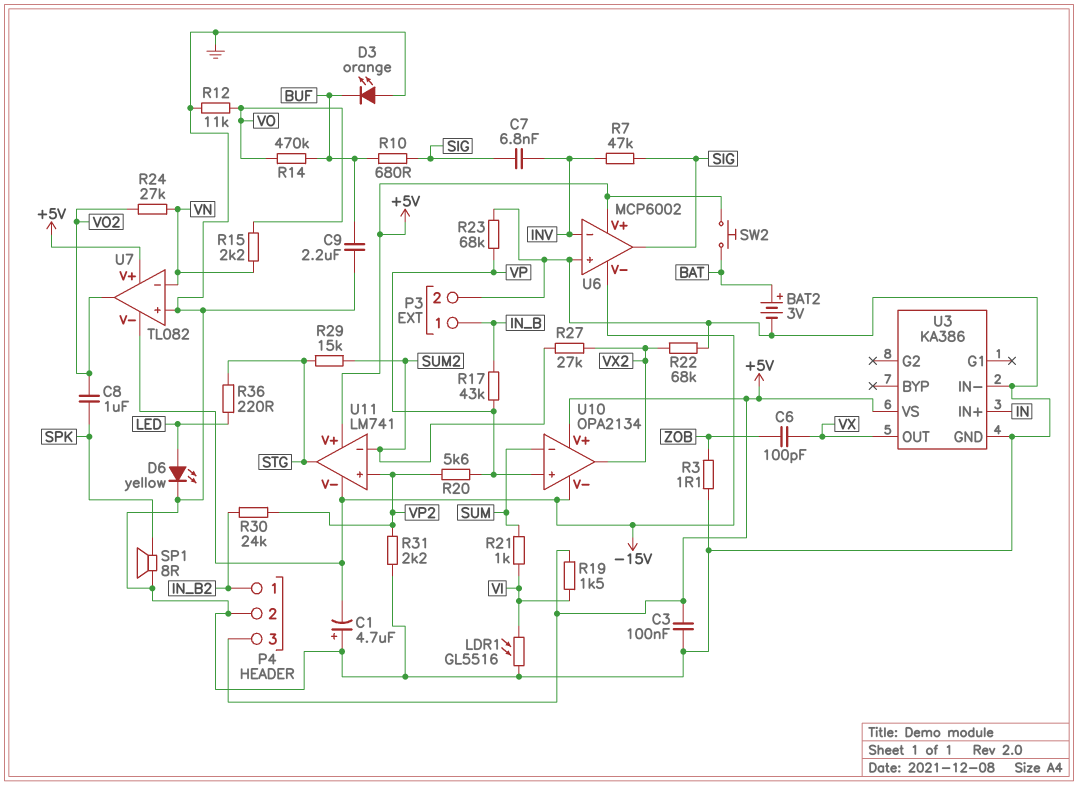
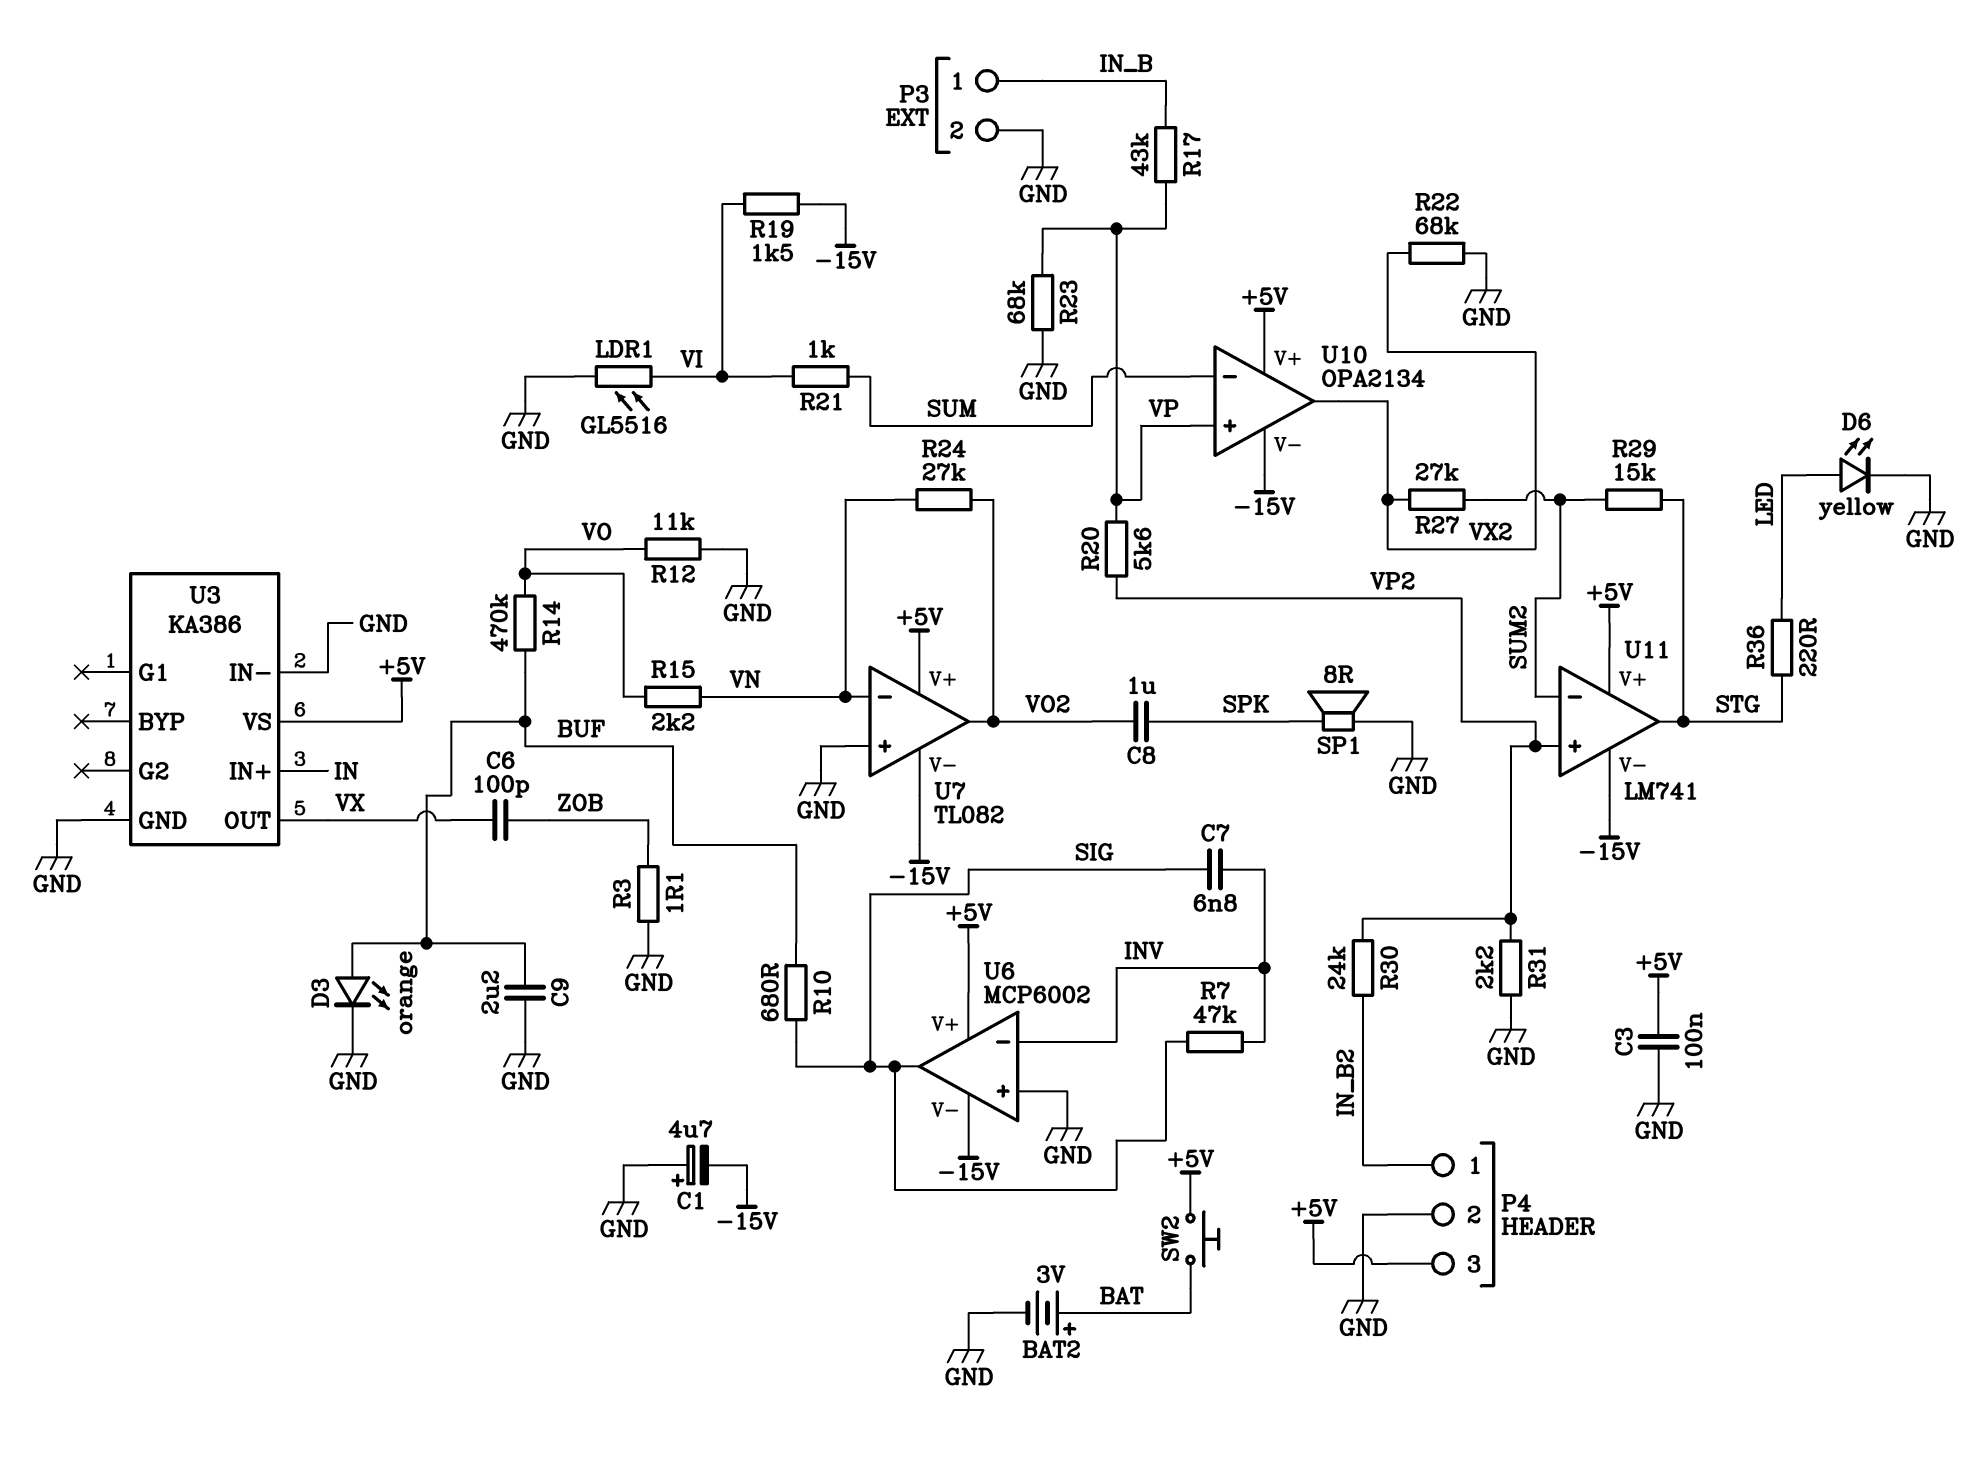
D3: LED orange (A GND, K BUF) -> LED orange (A BUF, K GND)
R19: 1.5k (+5V, VI) -> 1.5k (-15V, VI)

